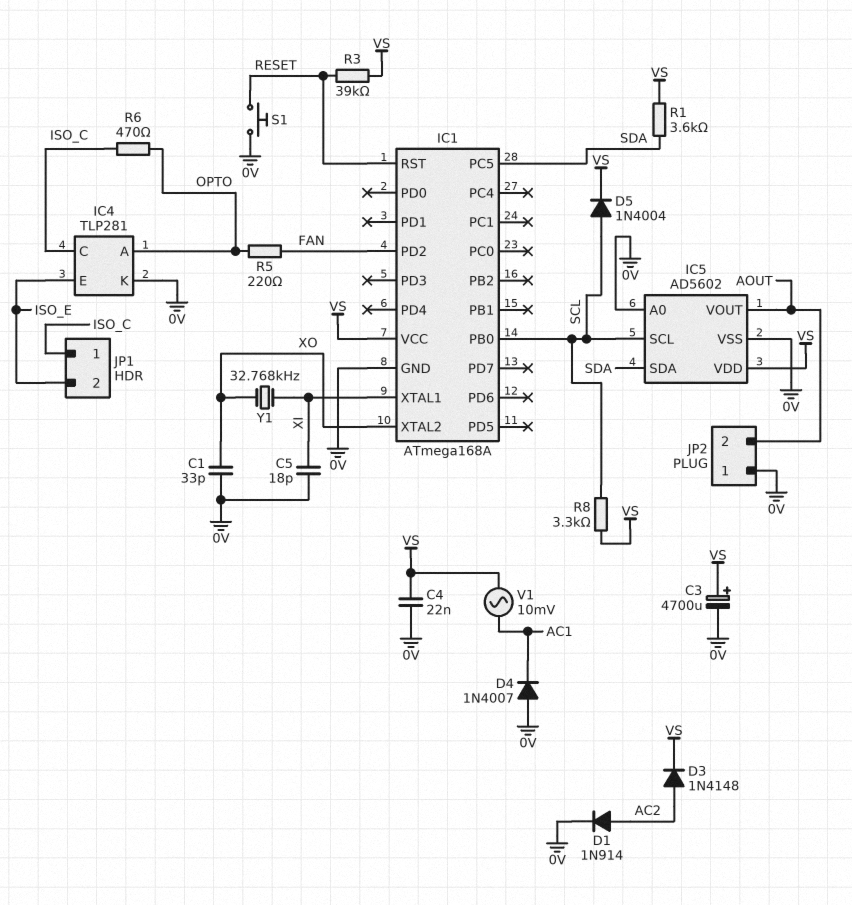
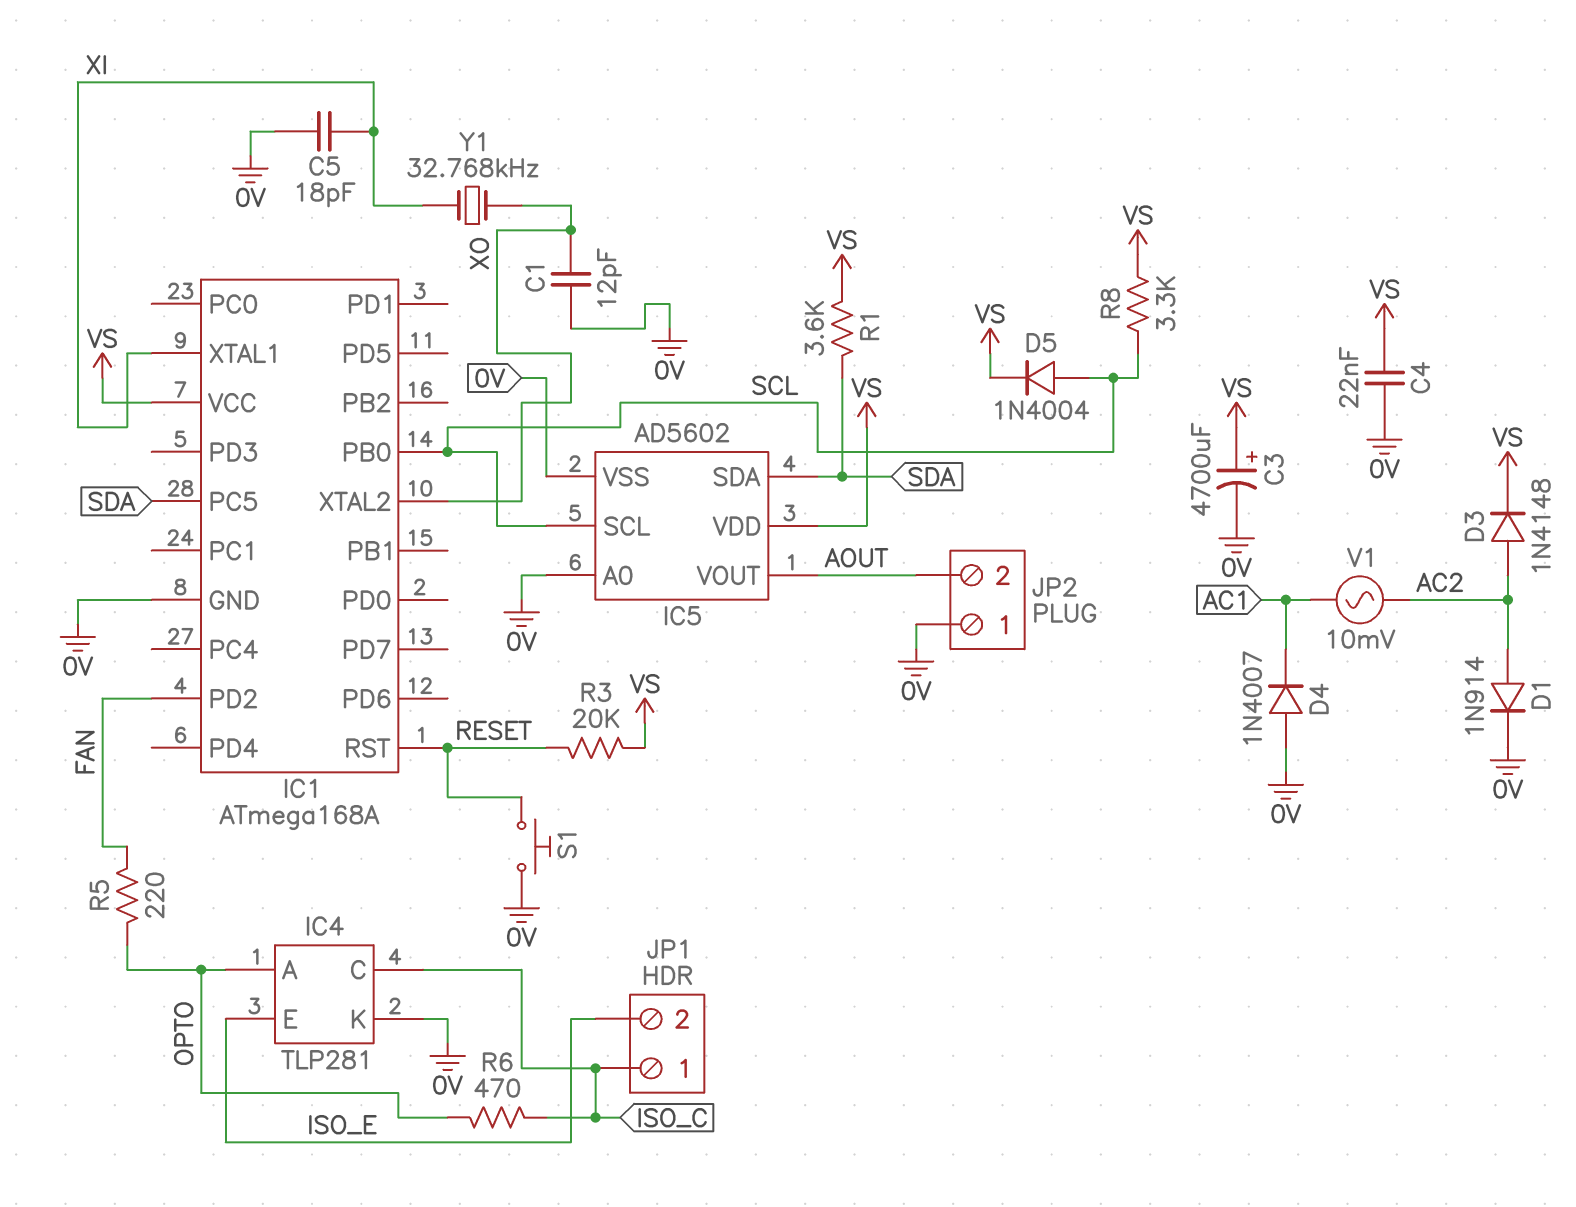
C1: 33pF (0V, XO) -> 12pF (0V, XO)
R3: 39k (RESET, VS) -> 20k (RESET, VS)
V1: AC 10mV (AC1, VS) -> AC 10mV (AC1, AC2)

